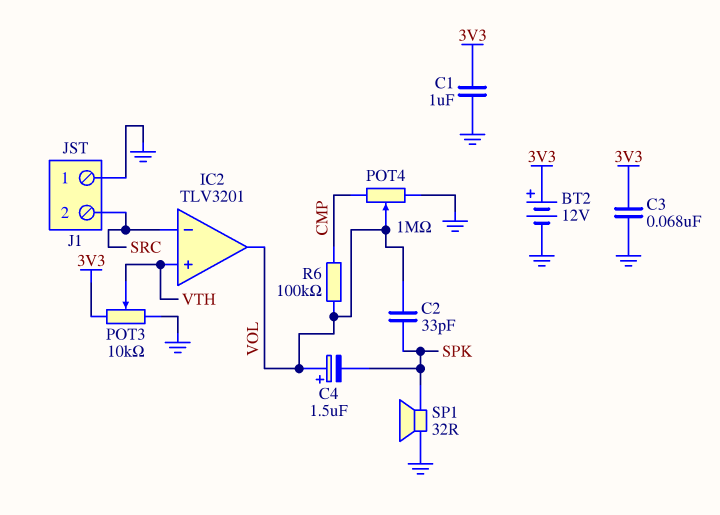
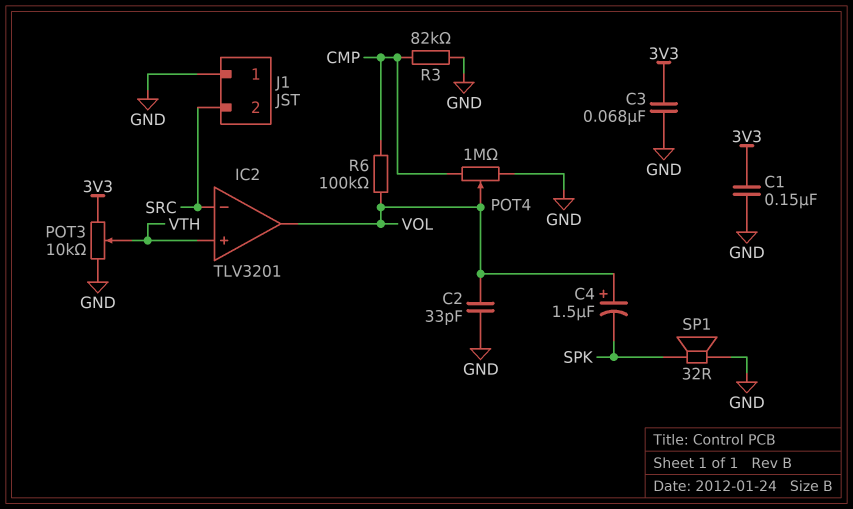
BT2: 12V (plus 3V3, minus GND) -> none
C1: 1uF (3V3, GND) -> 150nF (3V3, GND)
C2: 33pF (SPK, VOL) -> 33pF (GND, VOL)
R3: none -> 82k (CMP, GND)

